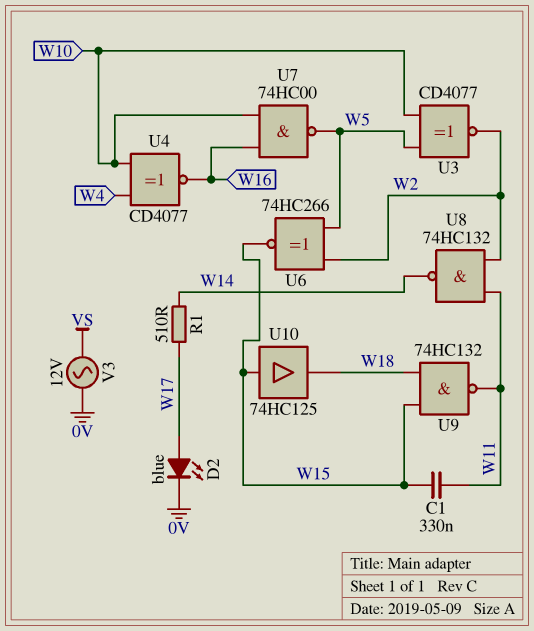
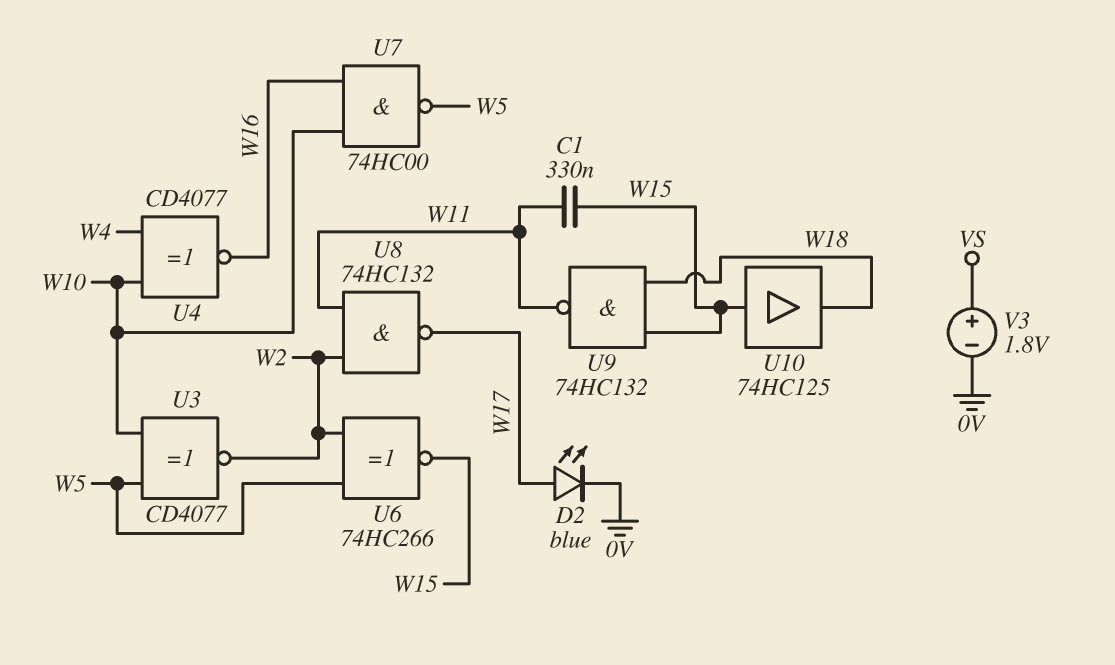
R1: 510 (W14, W17) -> none
U8: NAND 74HC132 (in W2, in W11, out W14) -> NAND 74HC132 (in W2, in W11, out W17)
V3: AC 12V (0V, VS) -> 1.8V (plus VS, minus 0V)

